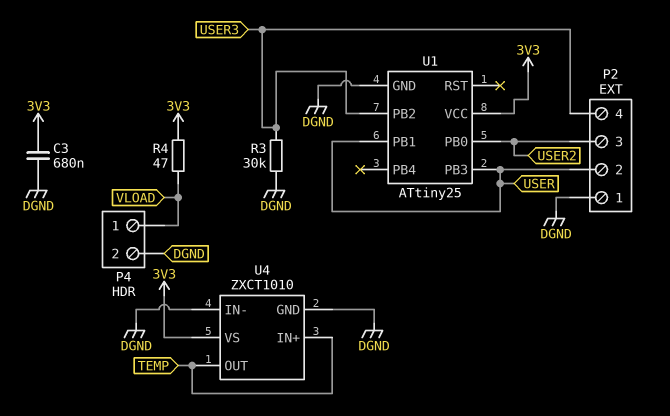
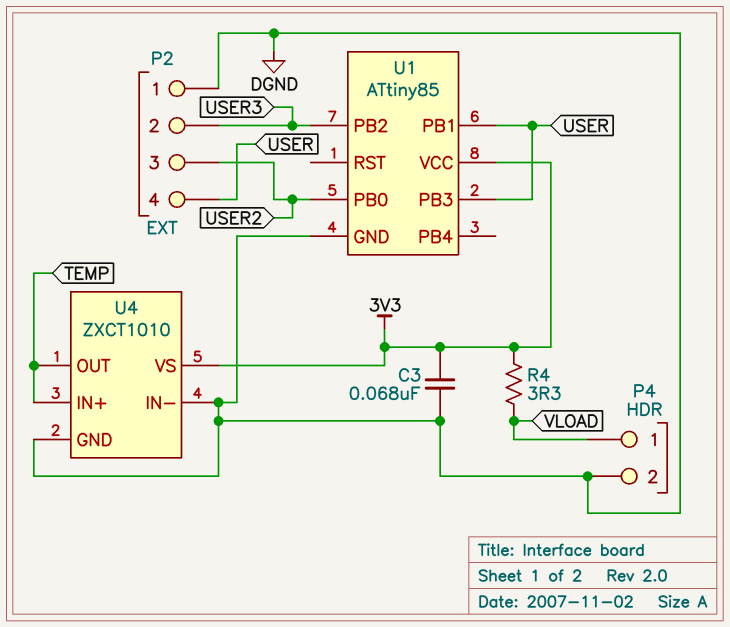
C3: 680nF (3V3, DGND) -> 68nF (3V3, DGND)
P2 pin 2: USER -> USER3
P2 pin 4: USER3 -> USER
R3: 30k (DGND, USER3) -> none
R4: 47 (3V3, VLOAD) -> 3.3 (3V3, VLOAD)
U1: ATtiny25 -> ATtiny85

